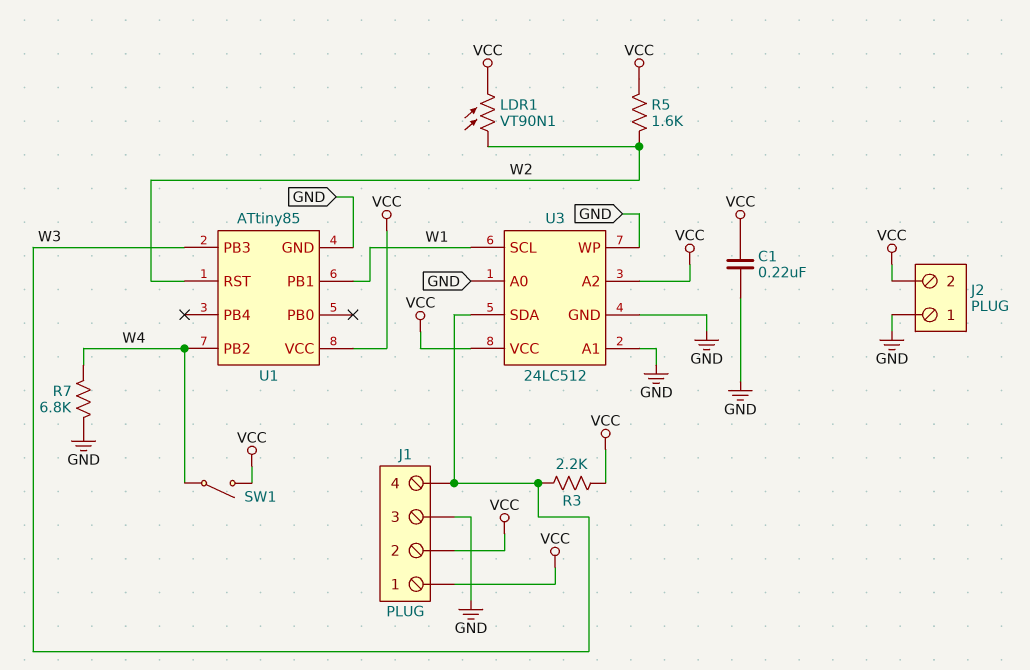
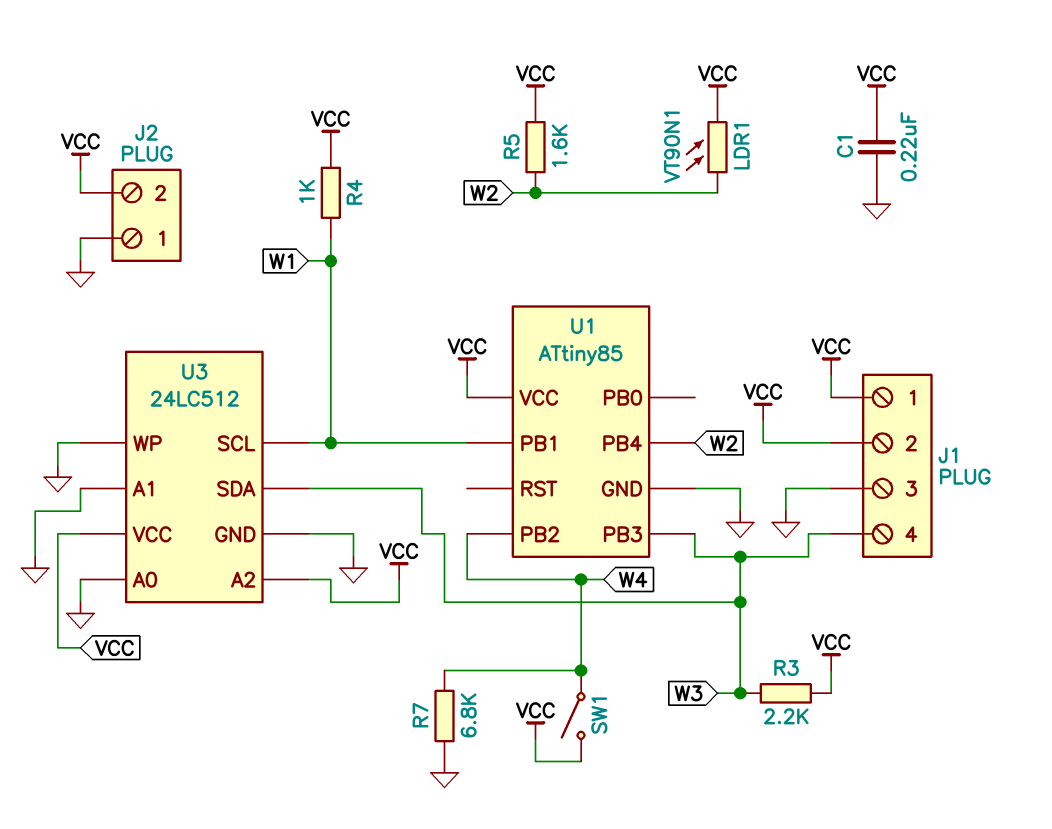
R4: none -> 1k (VCC, W1)
U1 pin PB4: none -> W2
U1 pin RST: W2 -> none

